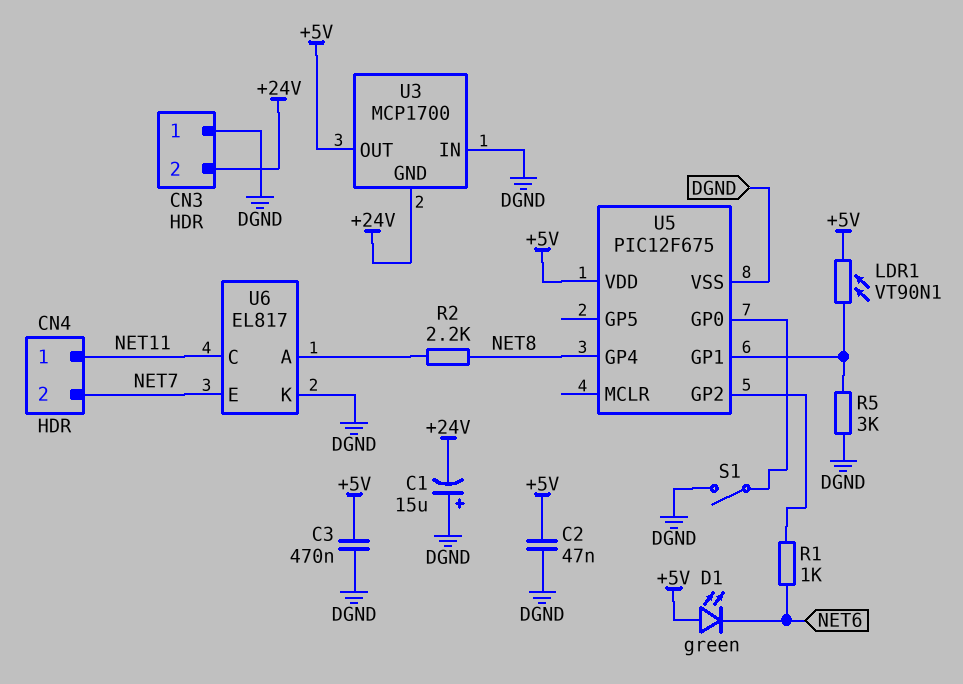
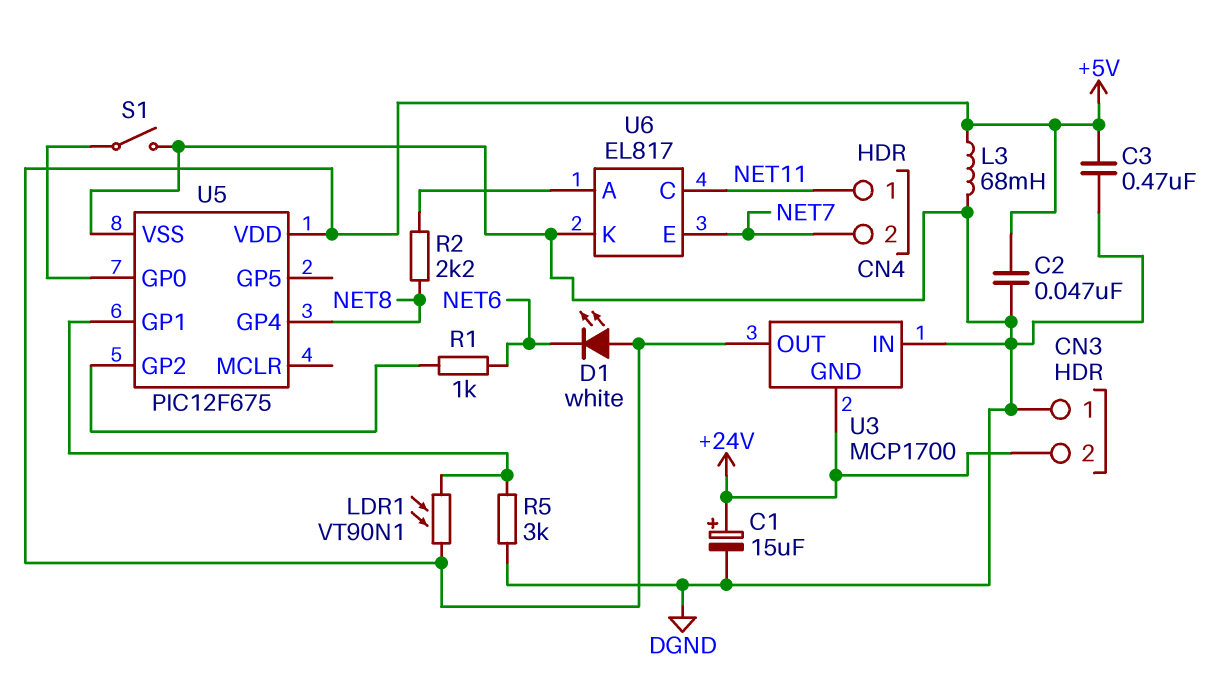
C1: 15uF (plus DGND, minus +24V) -> 15uF (plus +24V, minus DGND)
D1: LED green (A +5V, K NET6) -> LED white (A +5V, K NET6)
L3: none -> 68mH (+5V, DGND)

